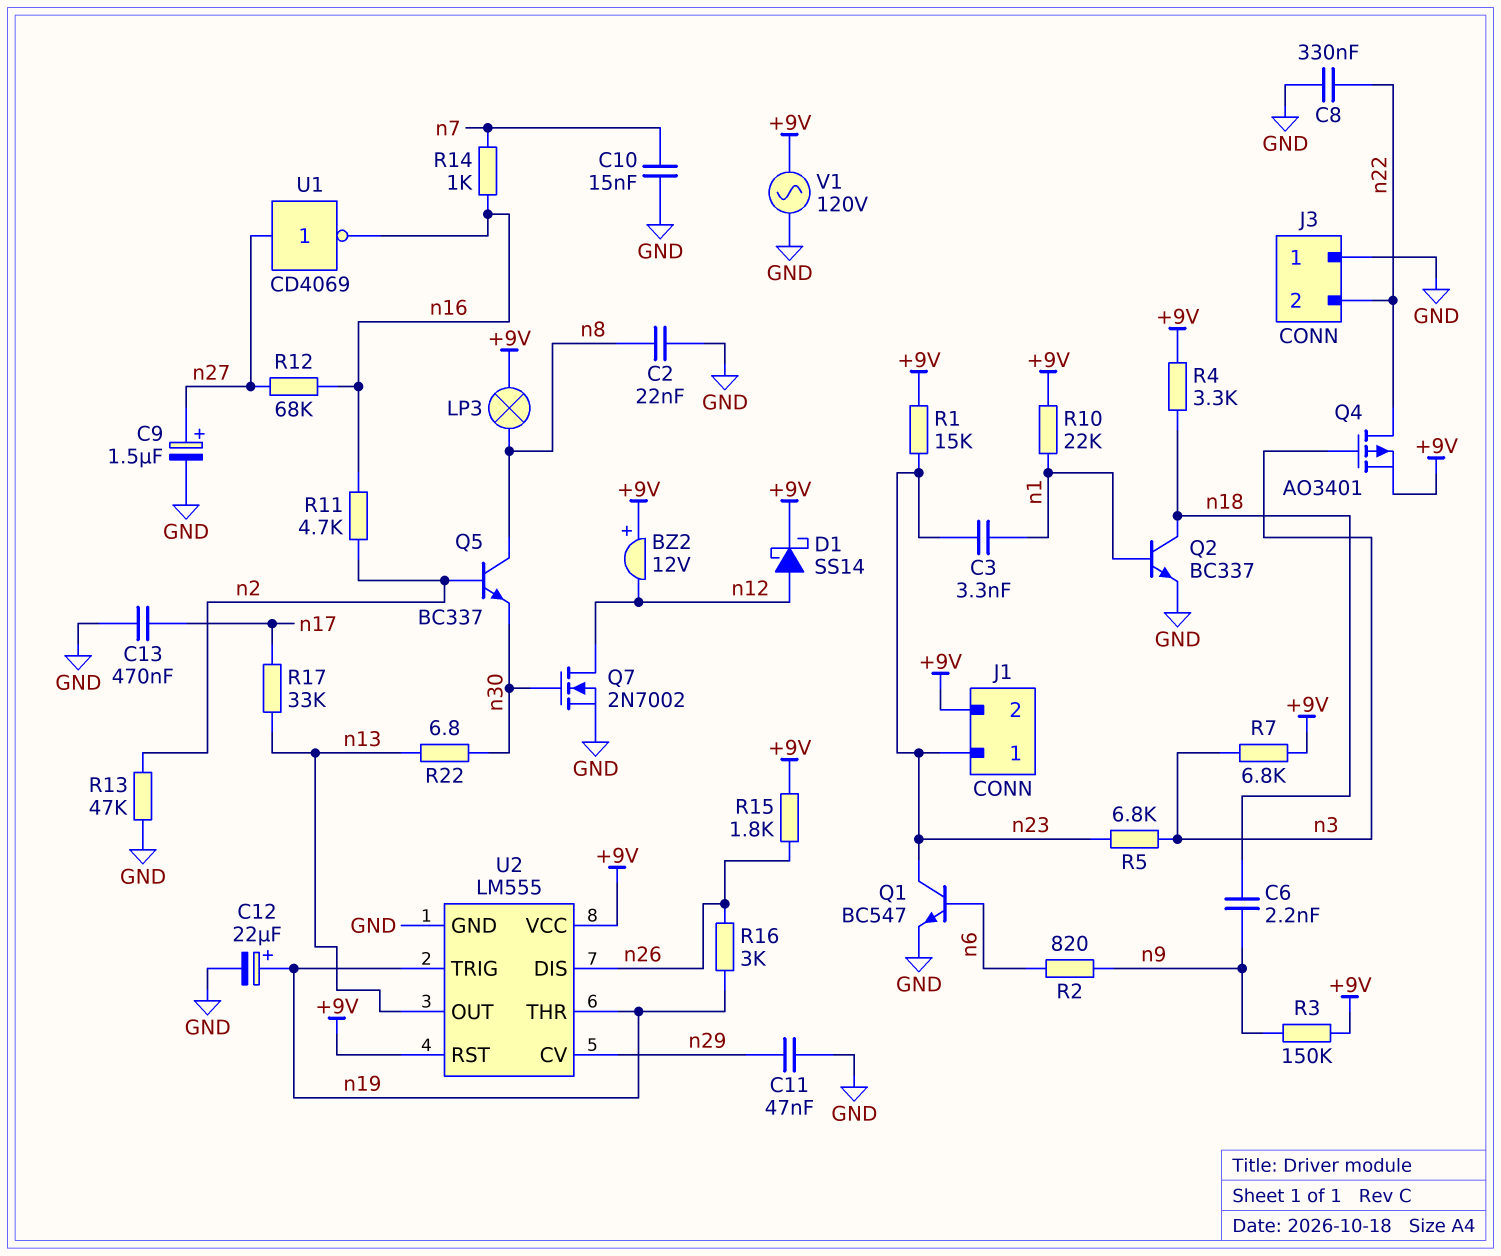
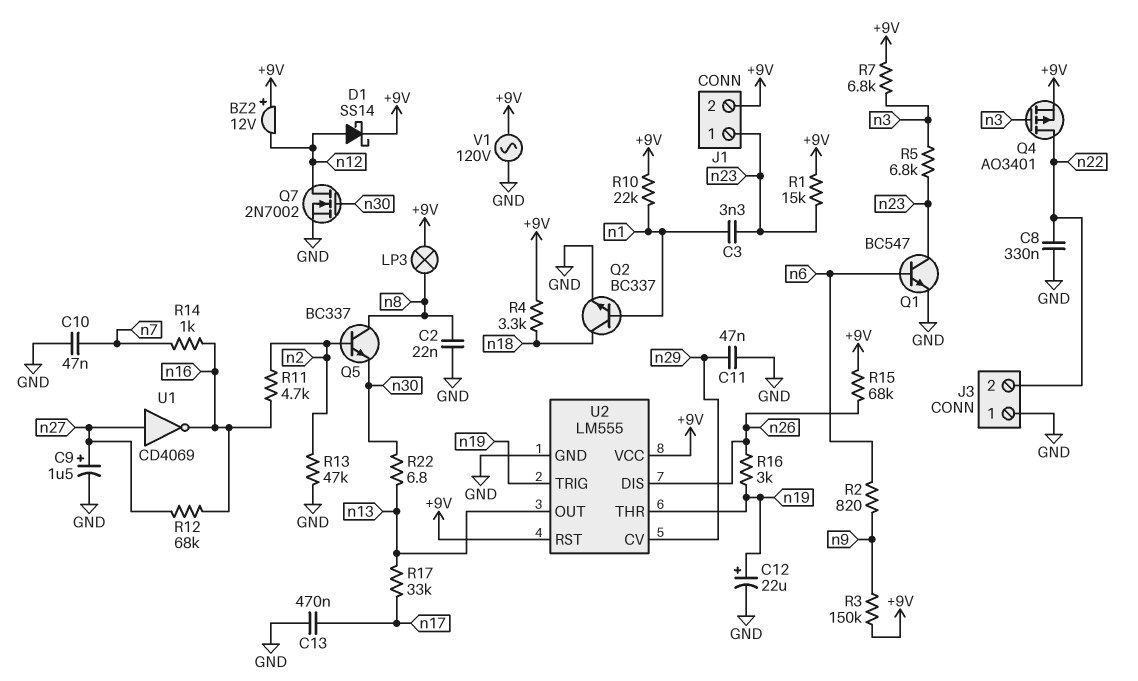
C6: 2.2nF (n9, n18) -> none
C10: 15nF (GND, n7) -> 47nF (GND, n7)
R15: 1.8k (+9V, n26) -> 68k (+9V, n26)

